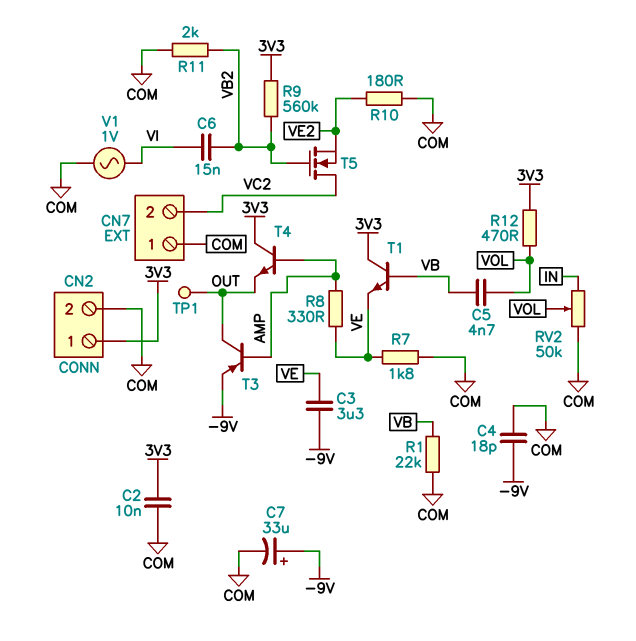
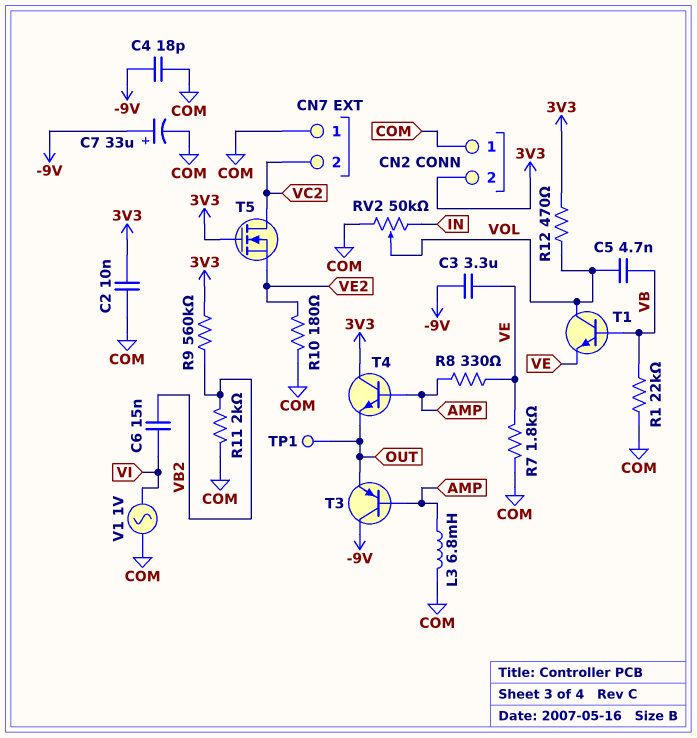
CN2 pin 1: 3V3 -> COM
CN2 pin 2: COM -> 3V3
L3: none -> 6.8mH (AMP, COM)
T1: NPN (B VB, C 3V3, E VE) -> NPN (B VB, C VOL, E VE)
T3: PNP (B AMP, C OUT, E -9V) -> PNP (B AMP, C -9V, E OUT)
T5: NMOS (G VB2, D VC2, S VE2) -> NMOS (G 3V3, D VC2, S VE2)

